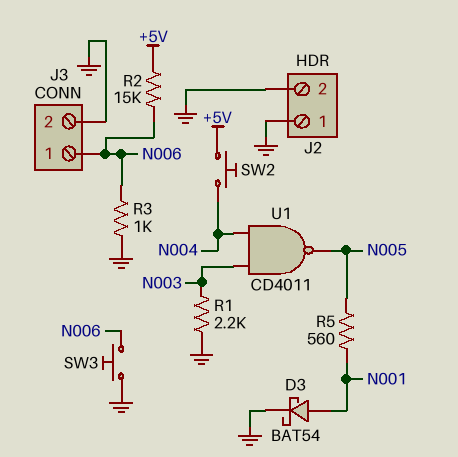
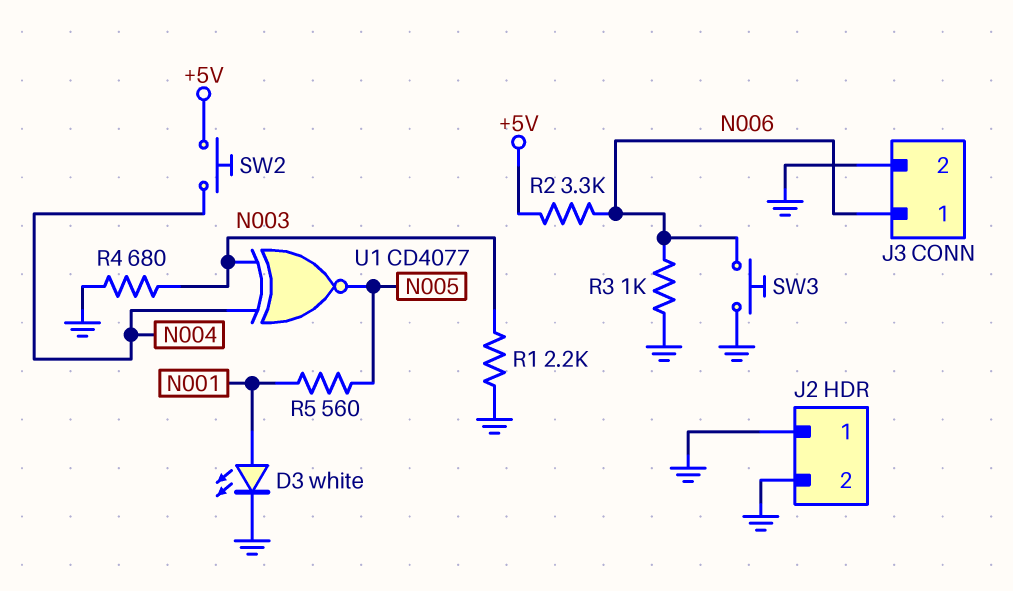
D3: schottky BAT54 (A N001, K GND) -> LED white (A N001, K GND)
R2: 15k (+5V, N006) -> 3.3k (+5V, N006)
R4: none -> 680 (GND, N003)
U1: NAND CD4011 (in N003, in N004, out N005) -> XNOR CD4077 (in N003, in N004, out N005)

